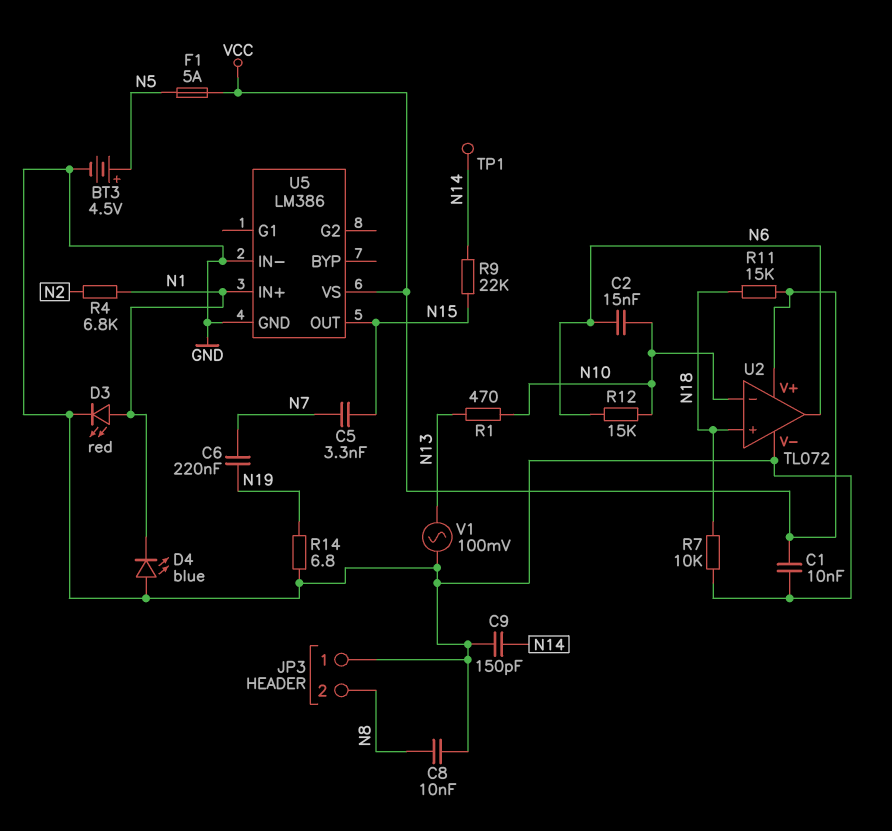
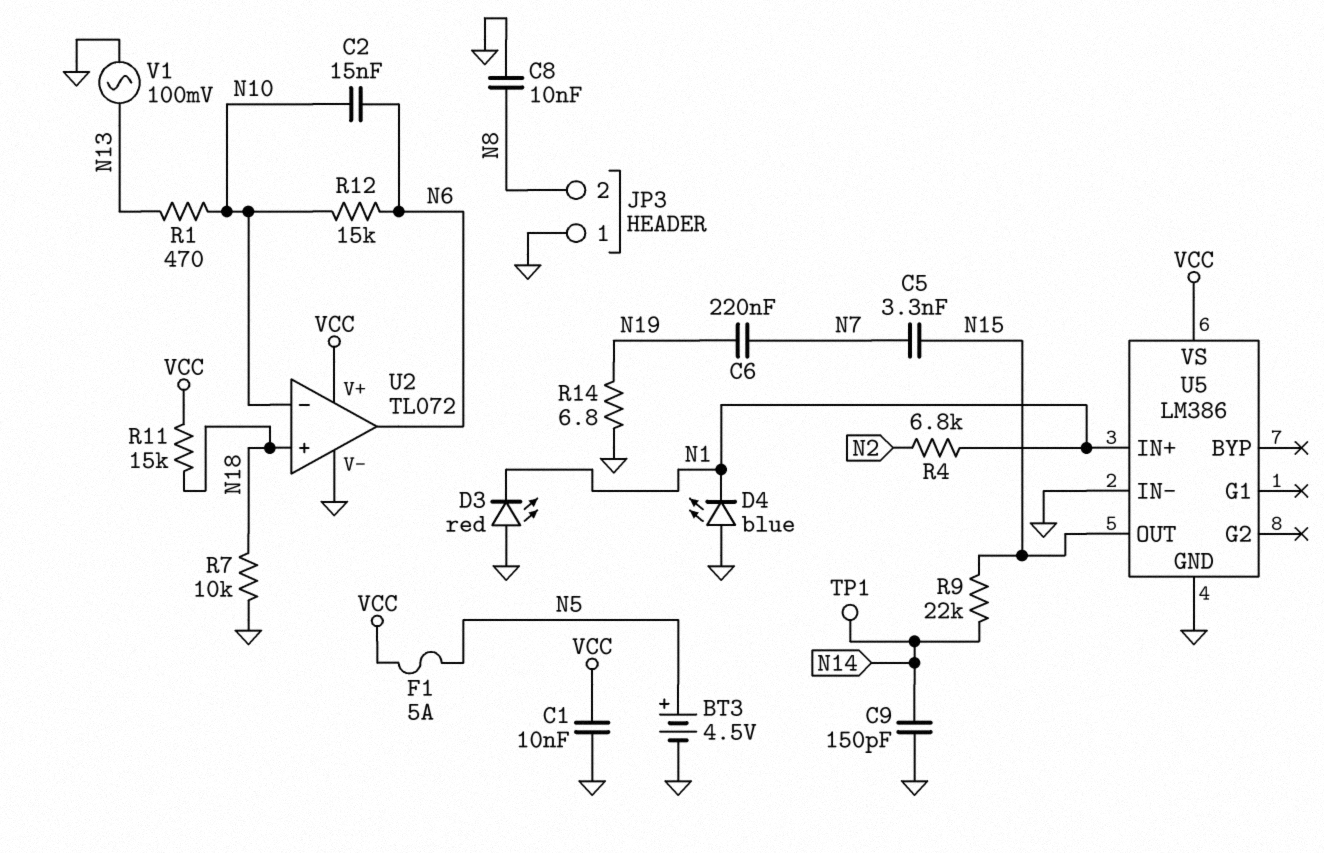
D3: LED red (A N1, K GND) -> LED red (A GND, K N1)

